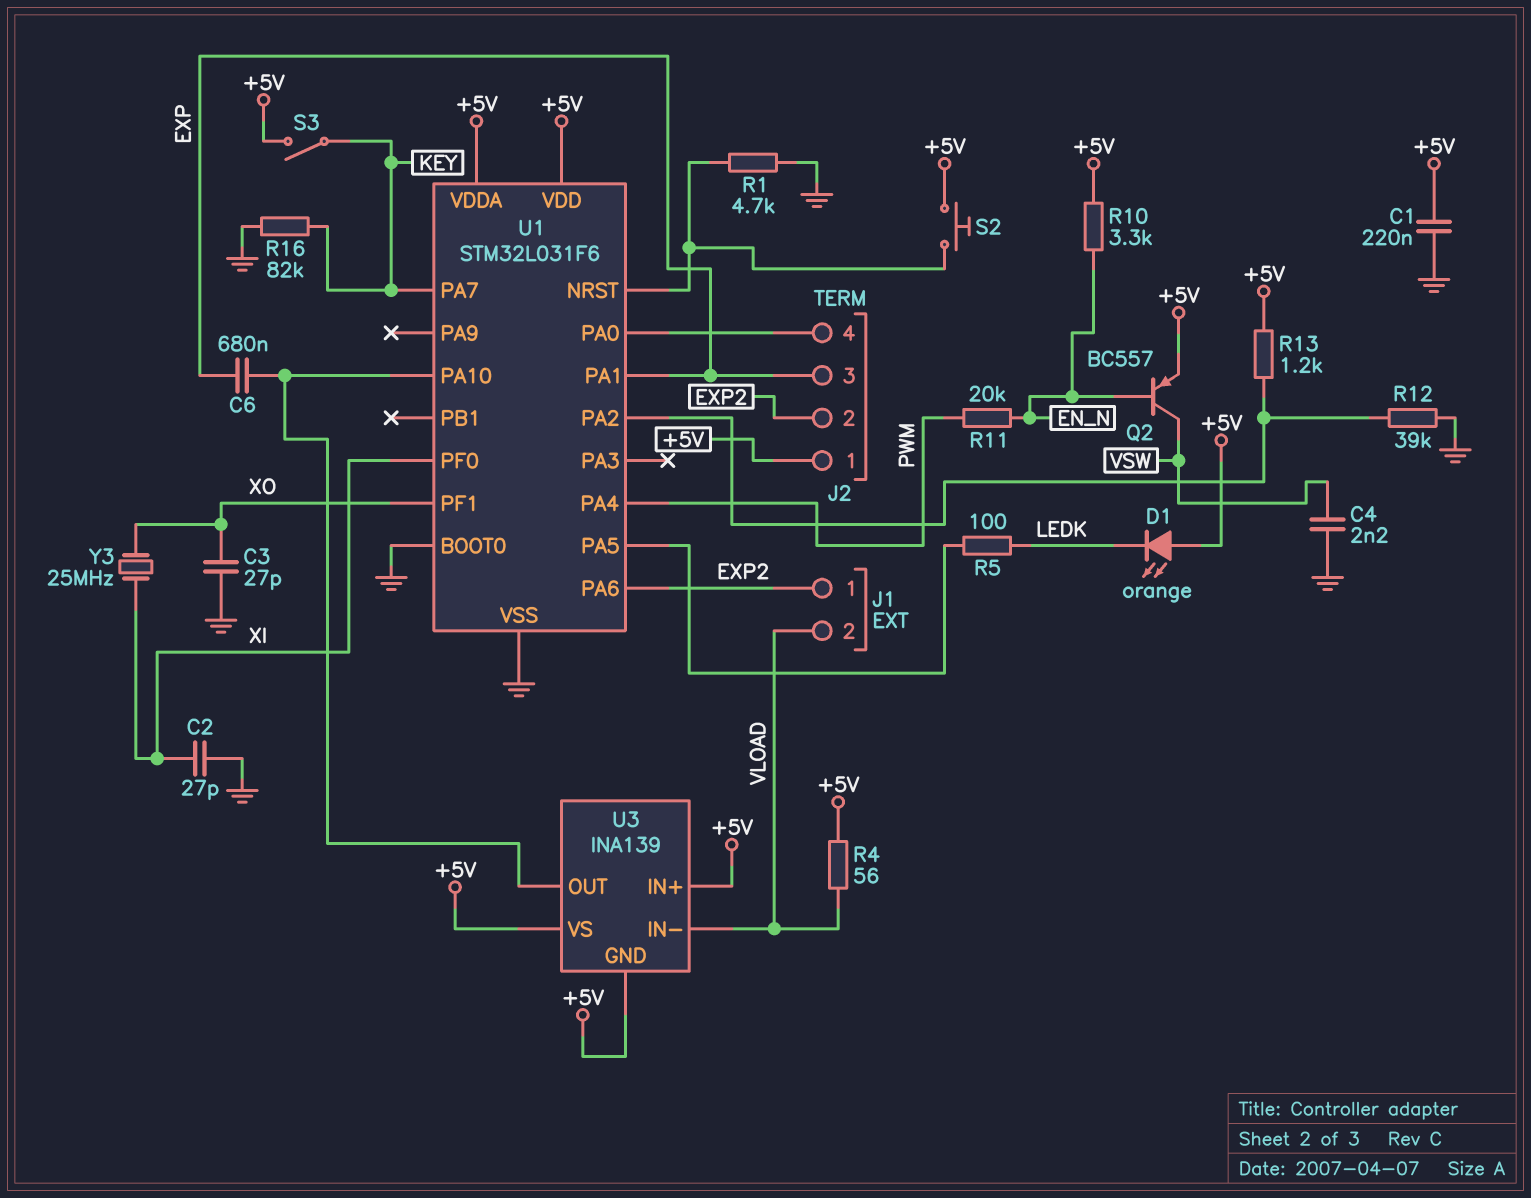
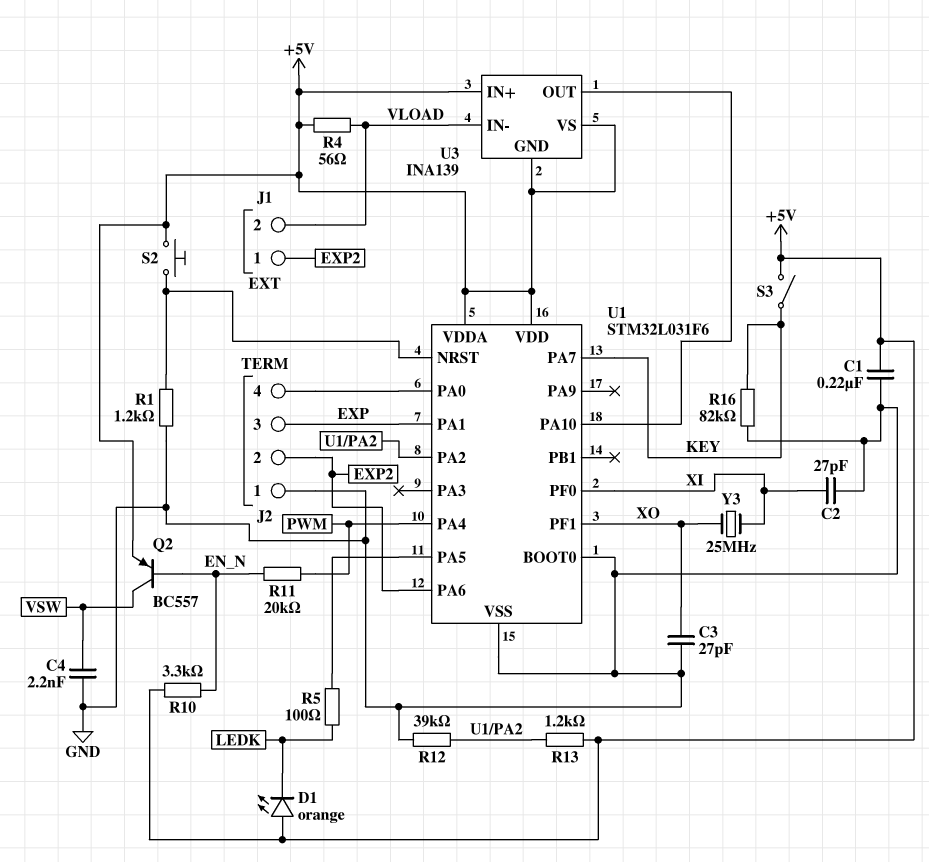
C6: 680nF (EXP, U1/PA10) -> none
J2 pin 1: +5V -> GND
R1: 4.7k (GND, U1/NRST) -> 1.2k (GND, U1/NRST)

